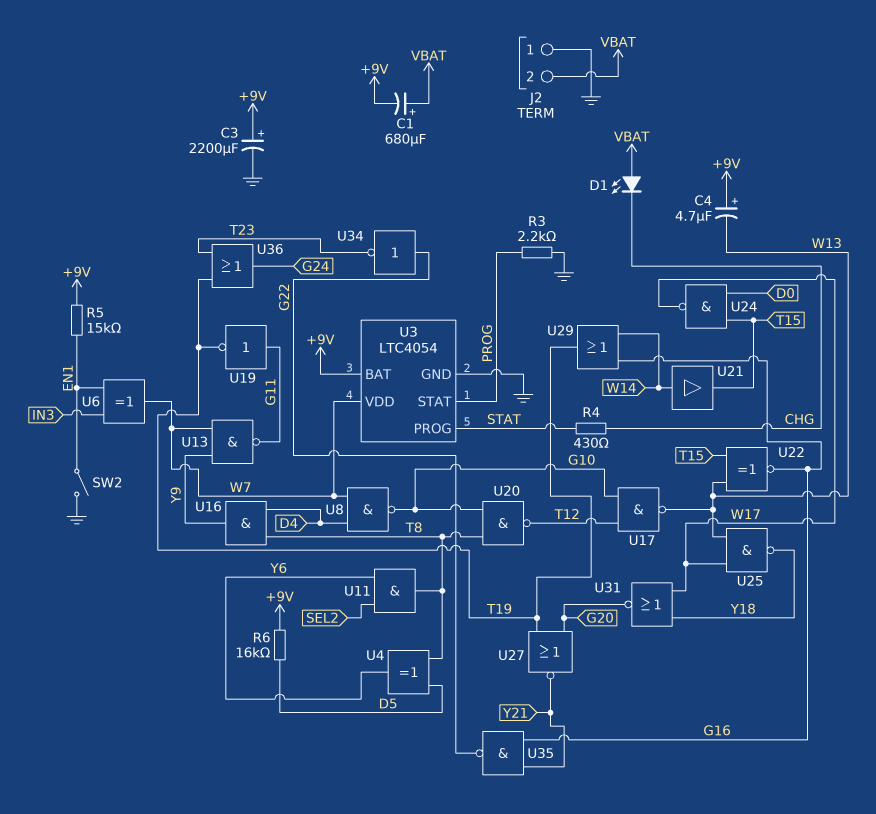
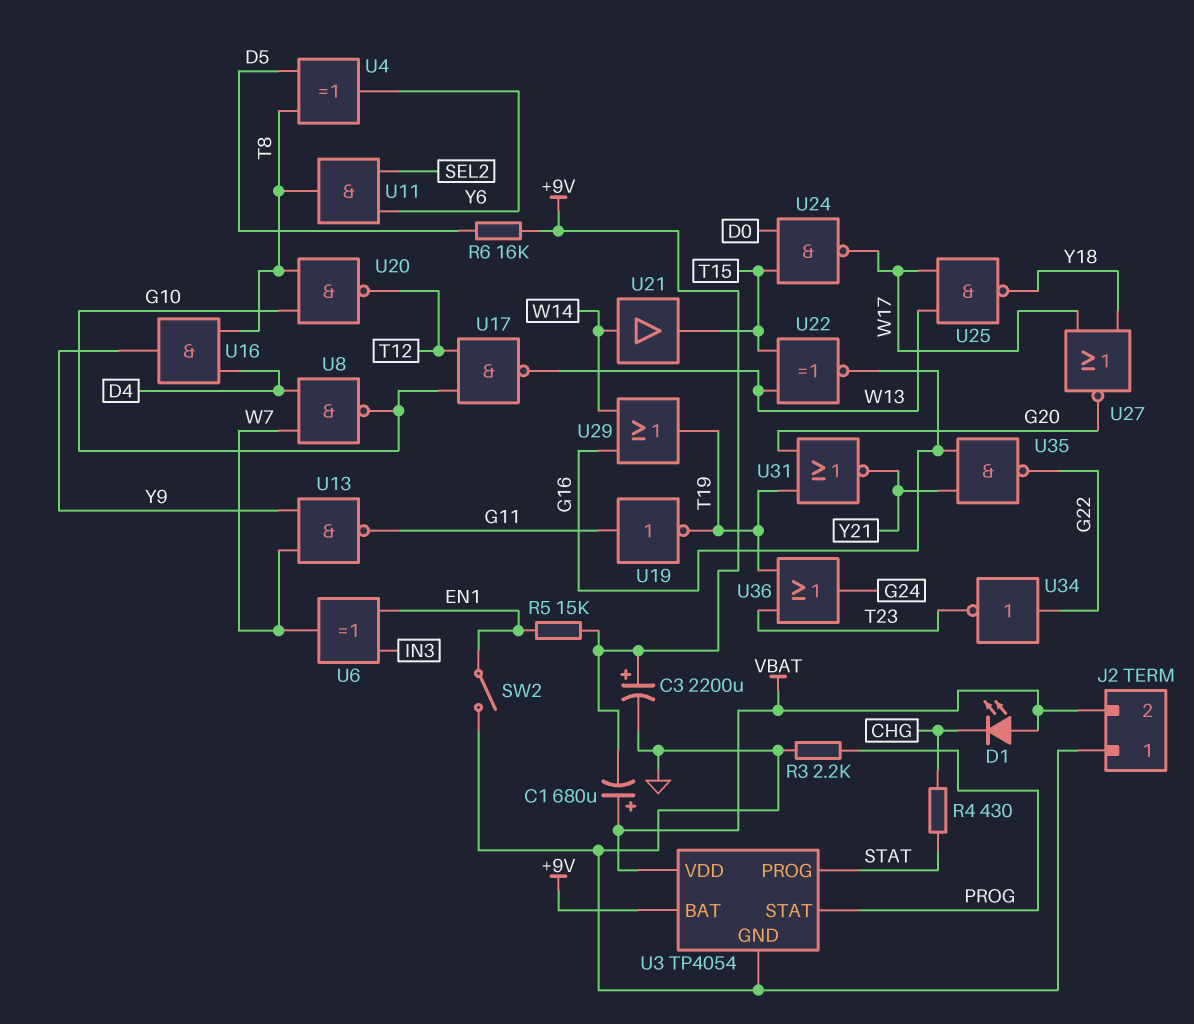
C4: 4.7uF (plus +9V, minus W13) -> none
U3: LTC4054 -> TP4054
U3 pin VDD: W7 -> VBAT
U27: NOR (in G20, in T19, out Y21) -> NOR (in W17, in Y18, out G20)
U31: NOR (in W17, in Y18, out G20) -> NOR (in G20, in T19, out Y21)

